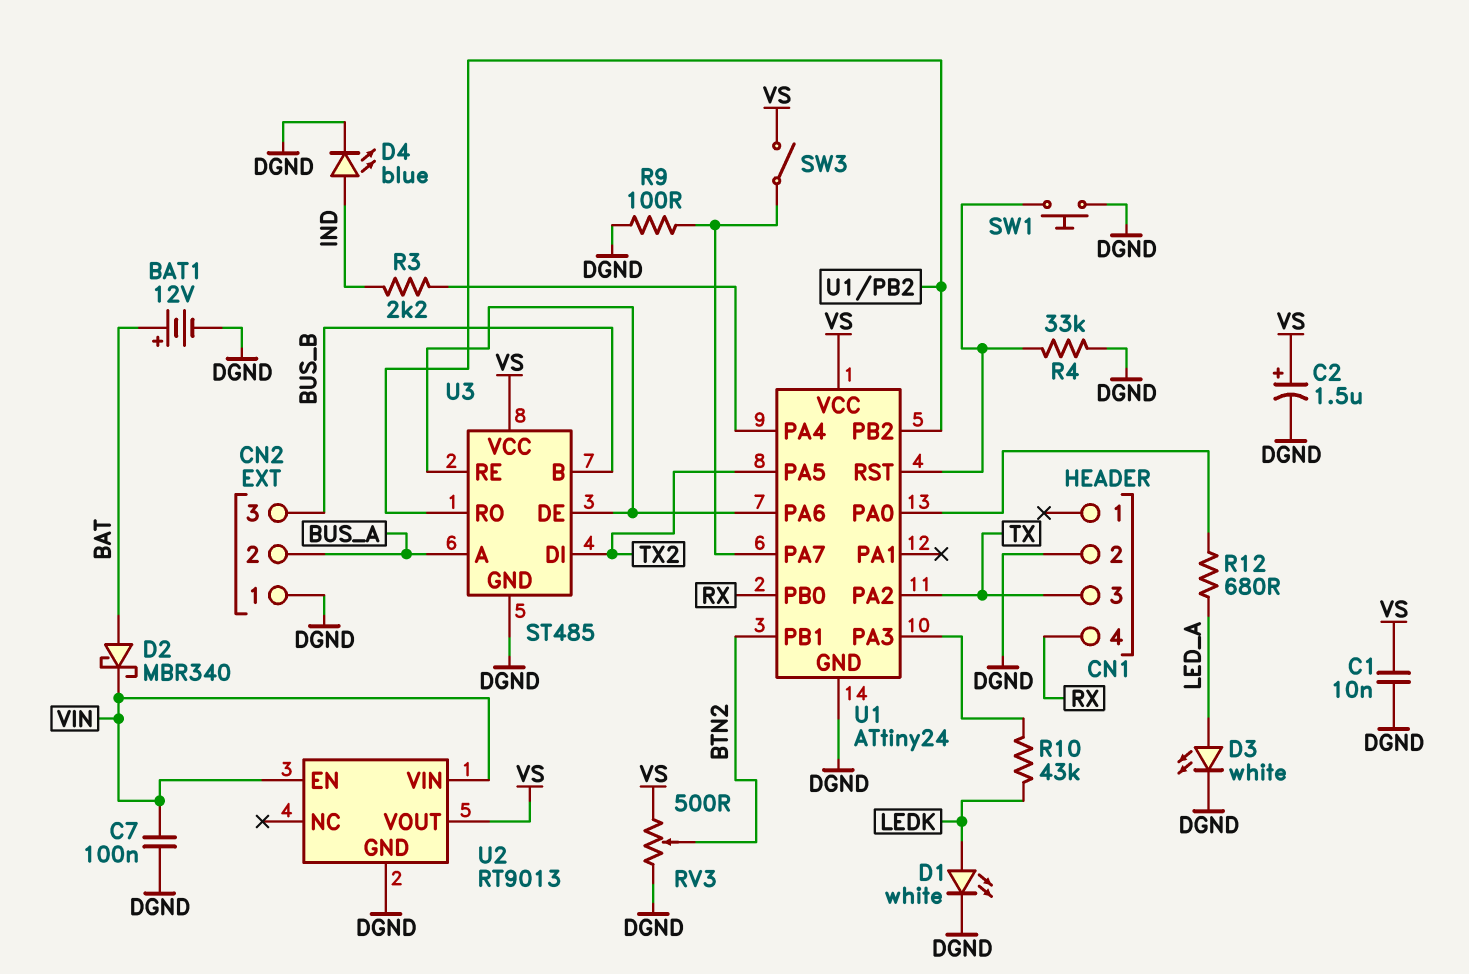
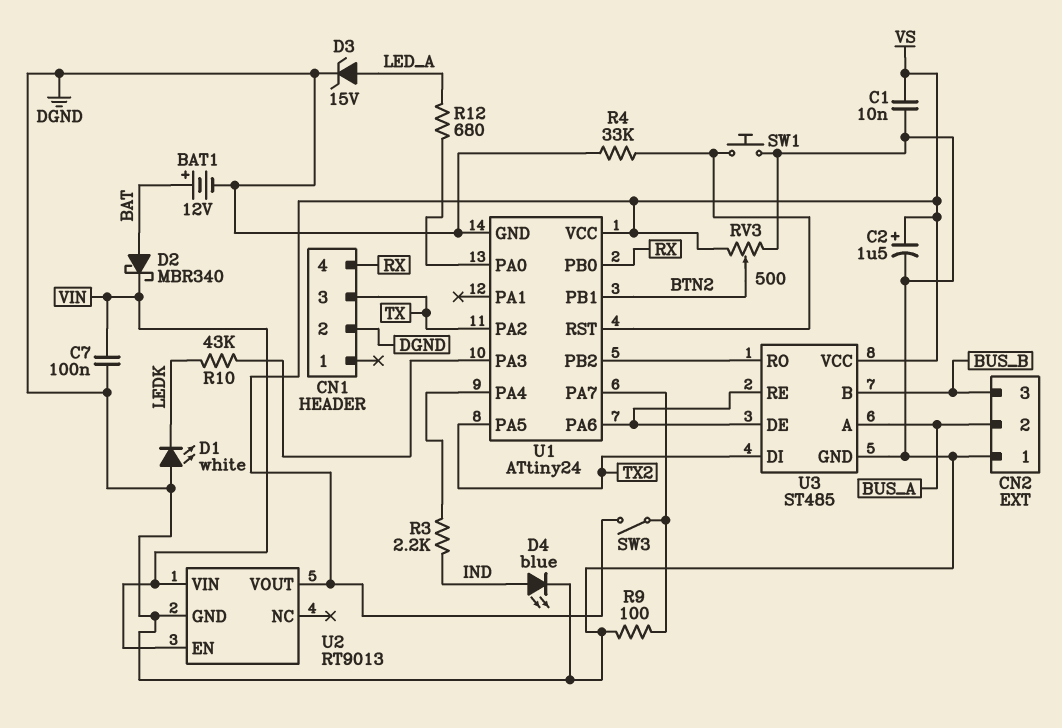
D1: LED white (A LEDK, K DGND) -> LED white (A DGND, K LEDK)
D3: LED white (A LED_A, K DGND) -> zener 15V (A LED_A, K DGND)

